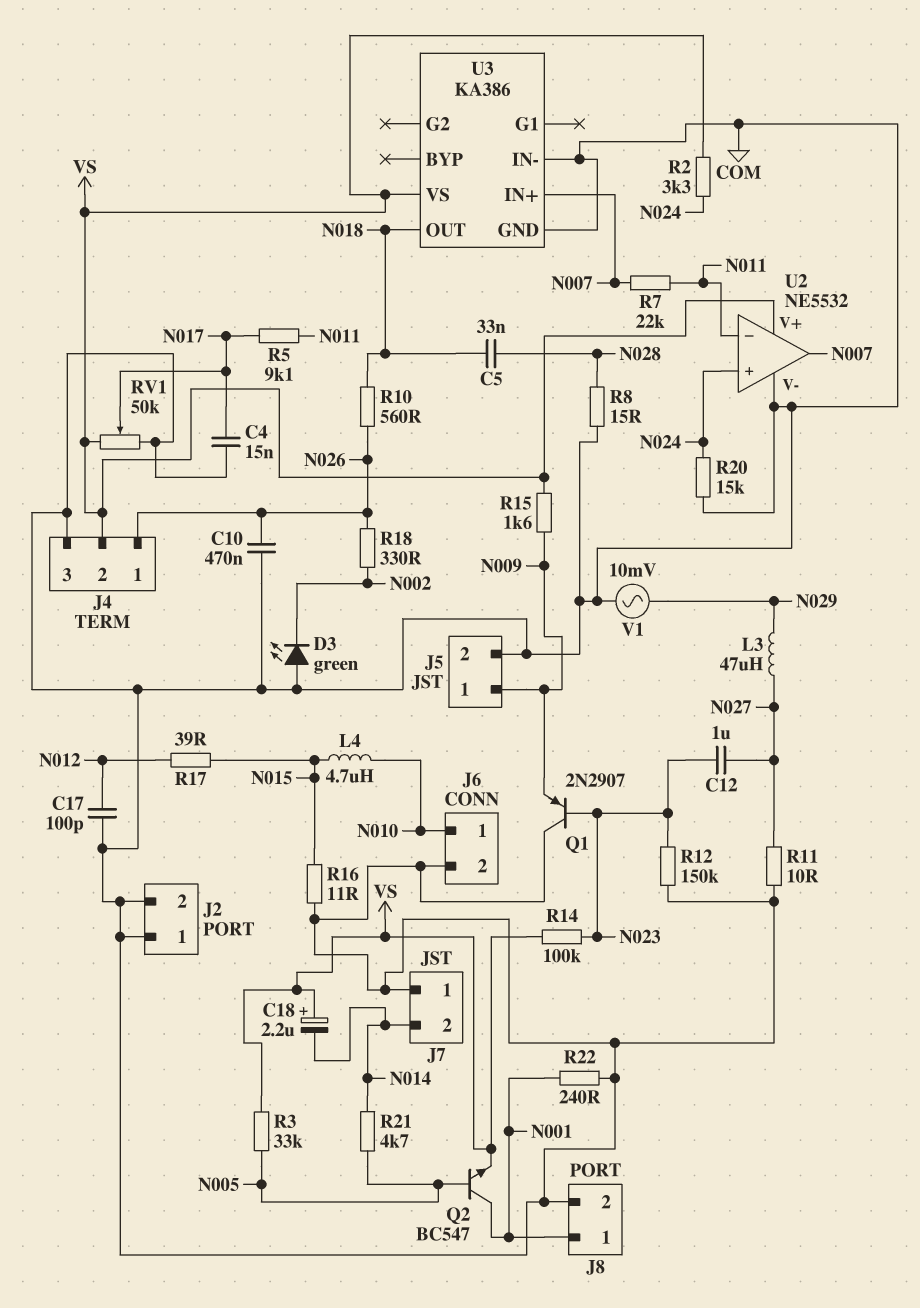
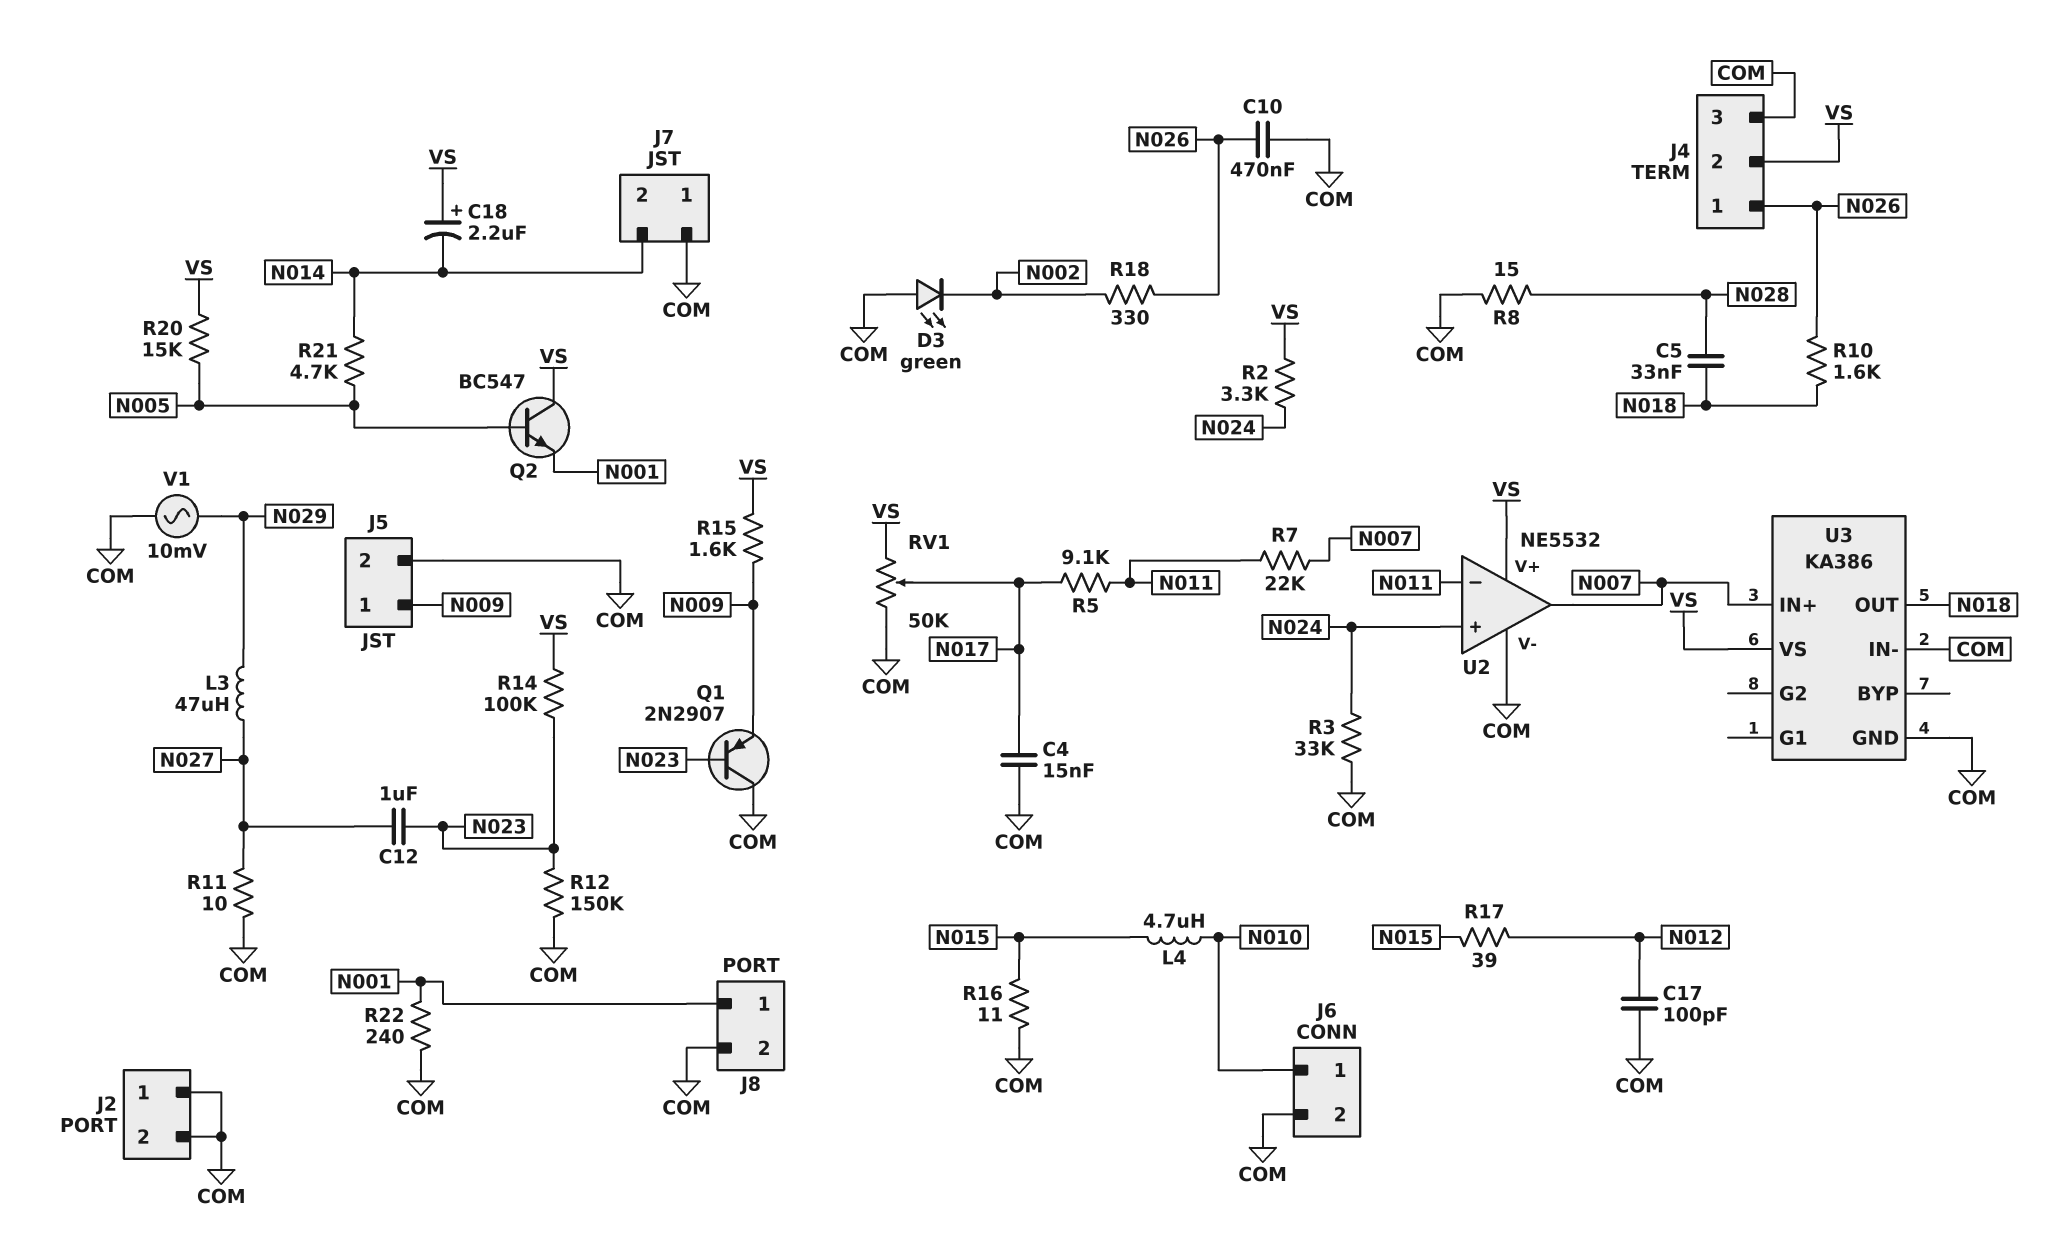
Q2: NPN BC547 (B N005, C N001, E VS) -> NPN BC547 (B N005, C VS, E N001)
R3: 33k (N005, VS) -> 33k (COM, N024)
R10: 560 (N018, N026) -> 1.6k (N018, N026)
R20: 15k (COM, N024) -> 15k (N005, VS)

